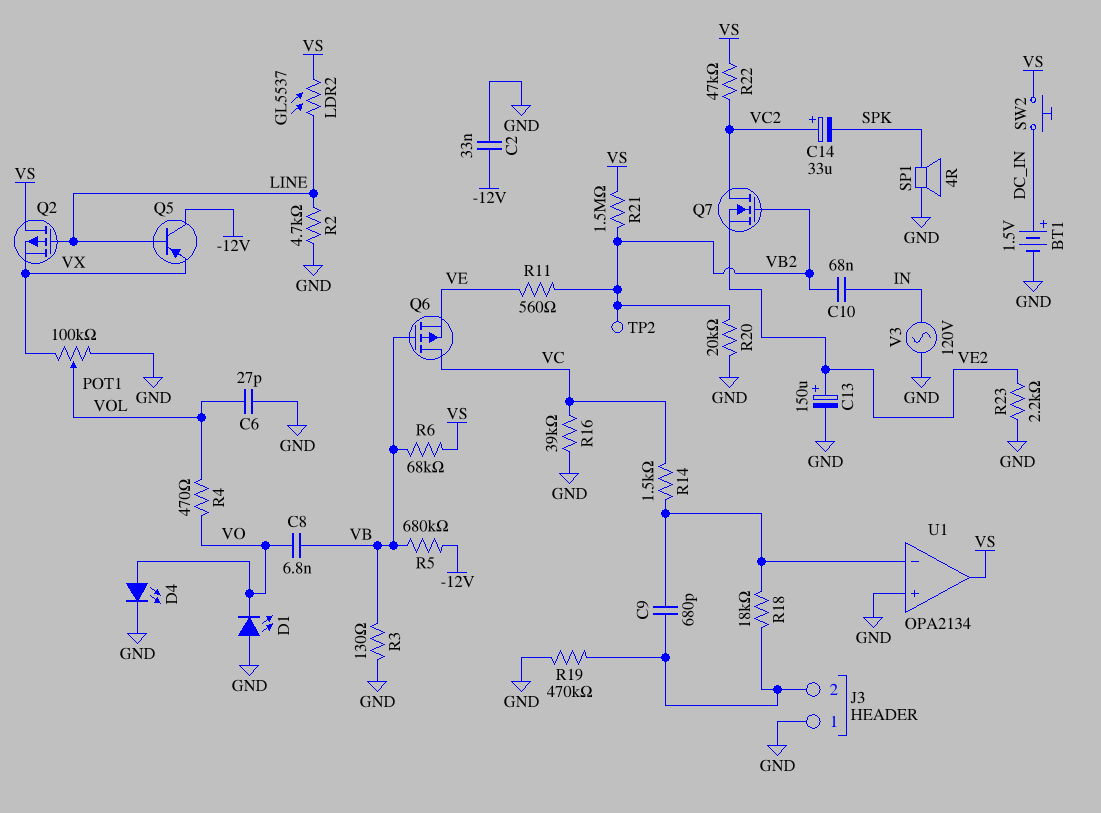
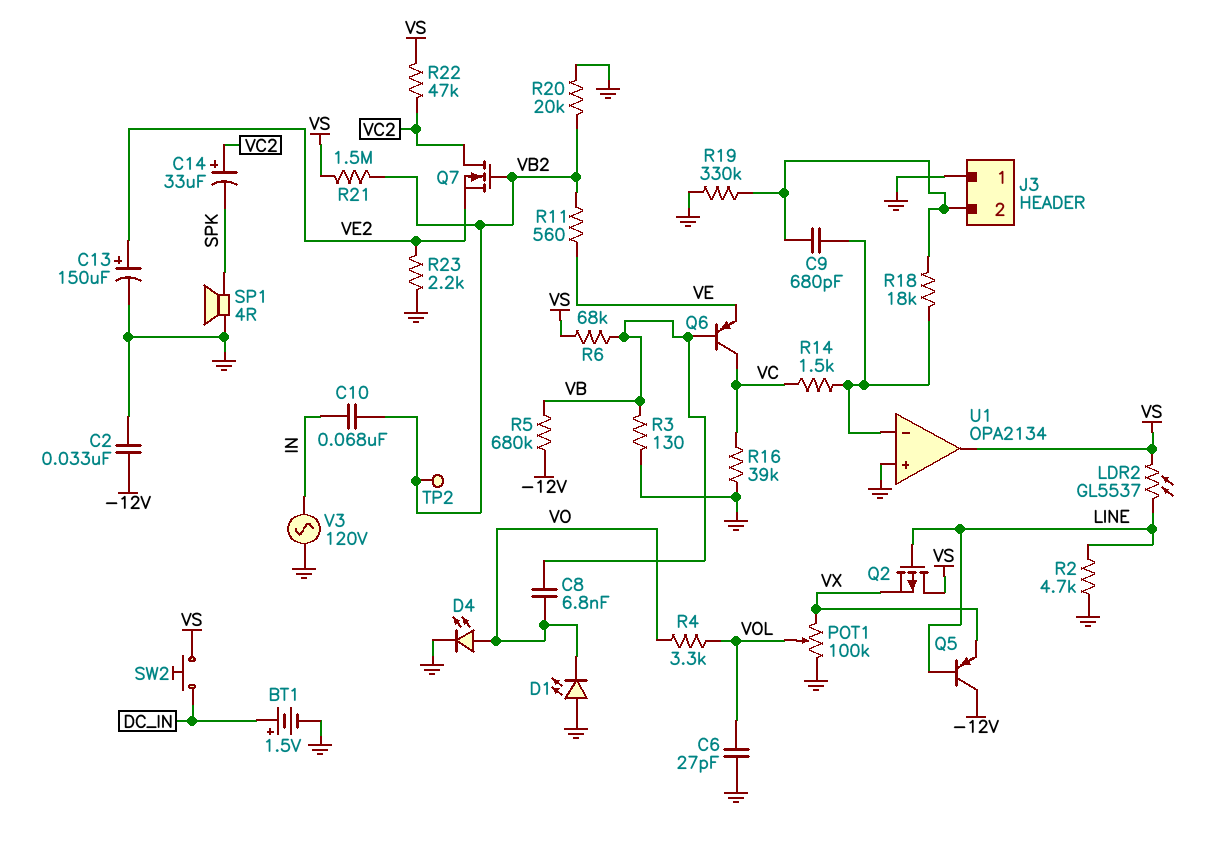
Q6: PMOS (G VB, D VC, S VE) -> PNP (B VB, C VC, E VE)
R4: 470 (VO, VOL) -> 3.3k (VO, VOL)
R19: 470k (GND, J3/2) -> 330k (GND, J3/2)

